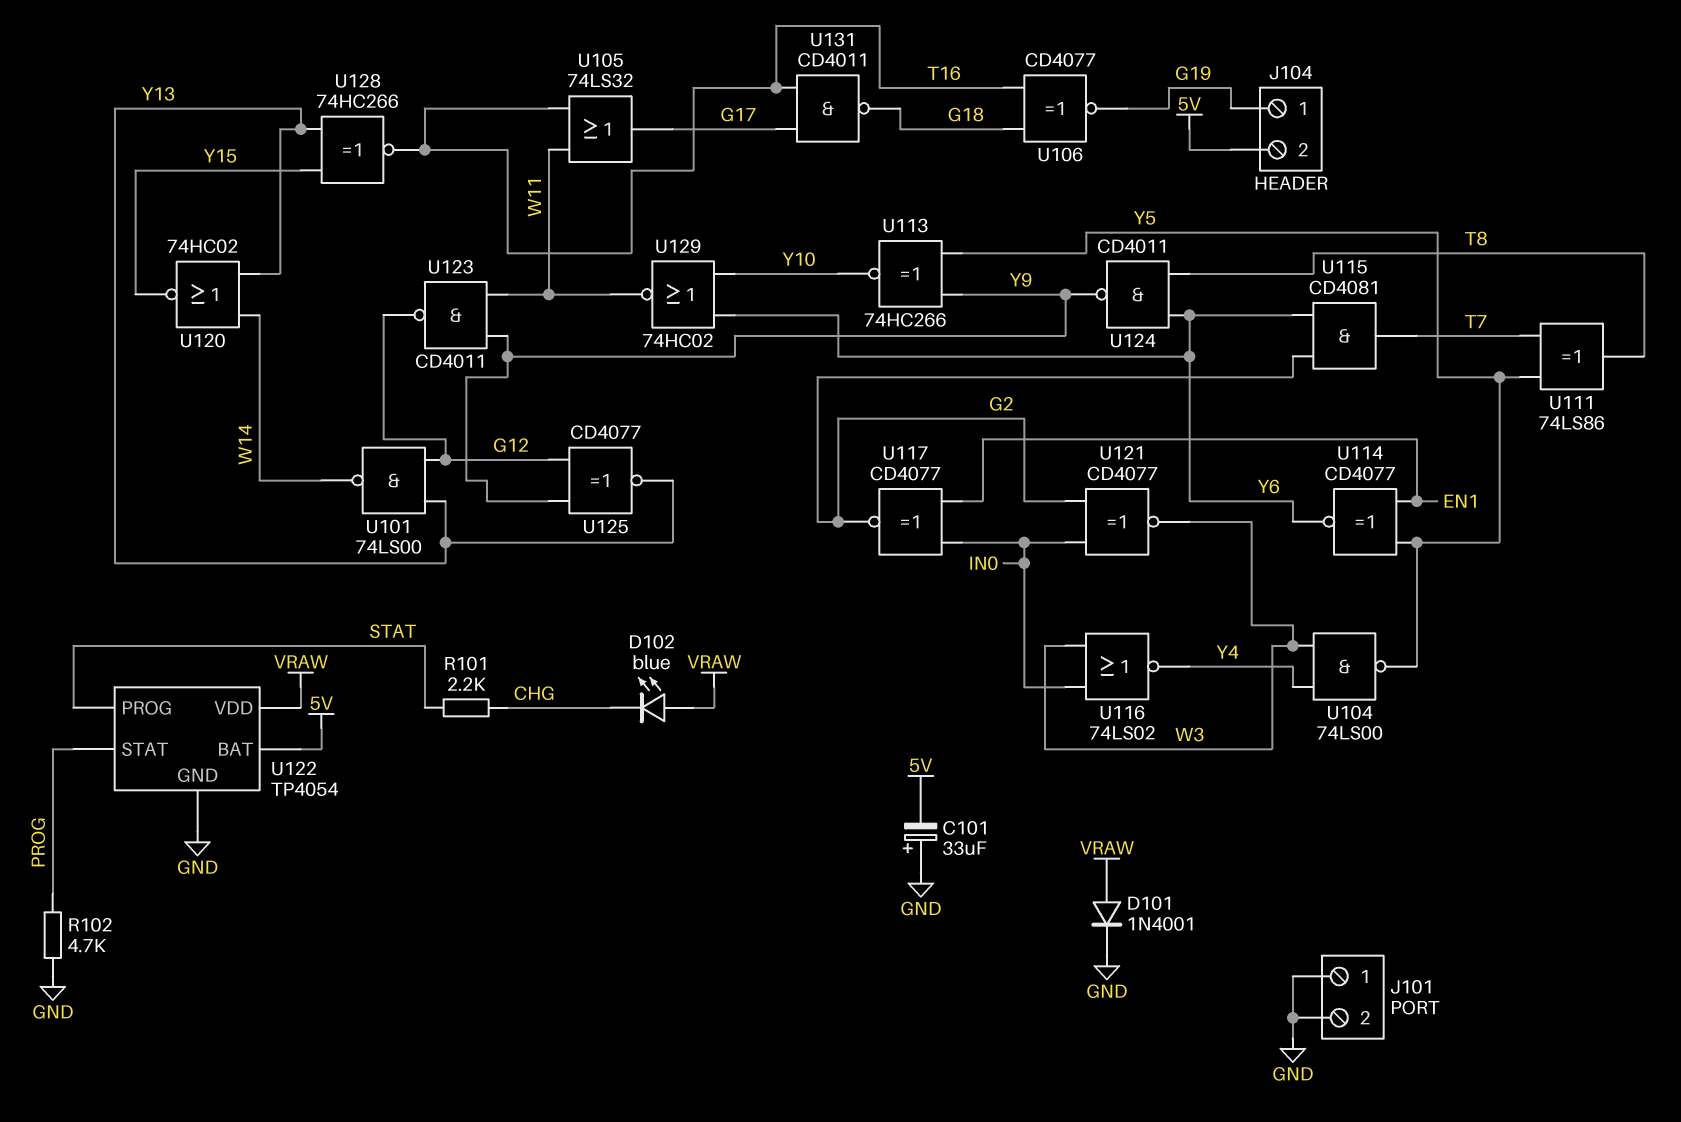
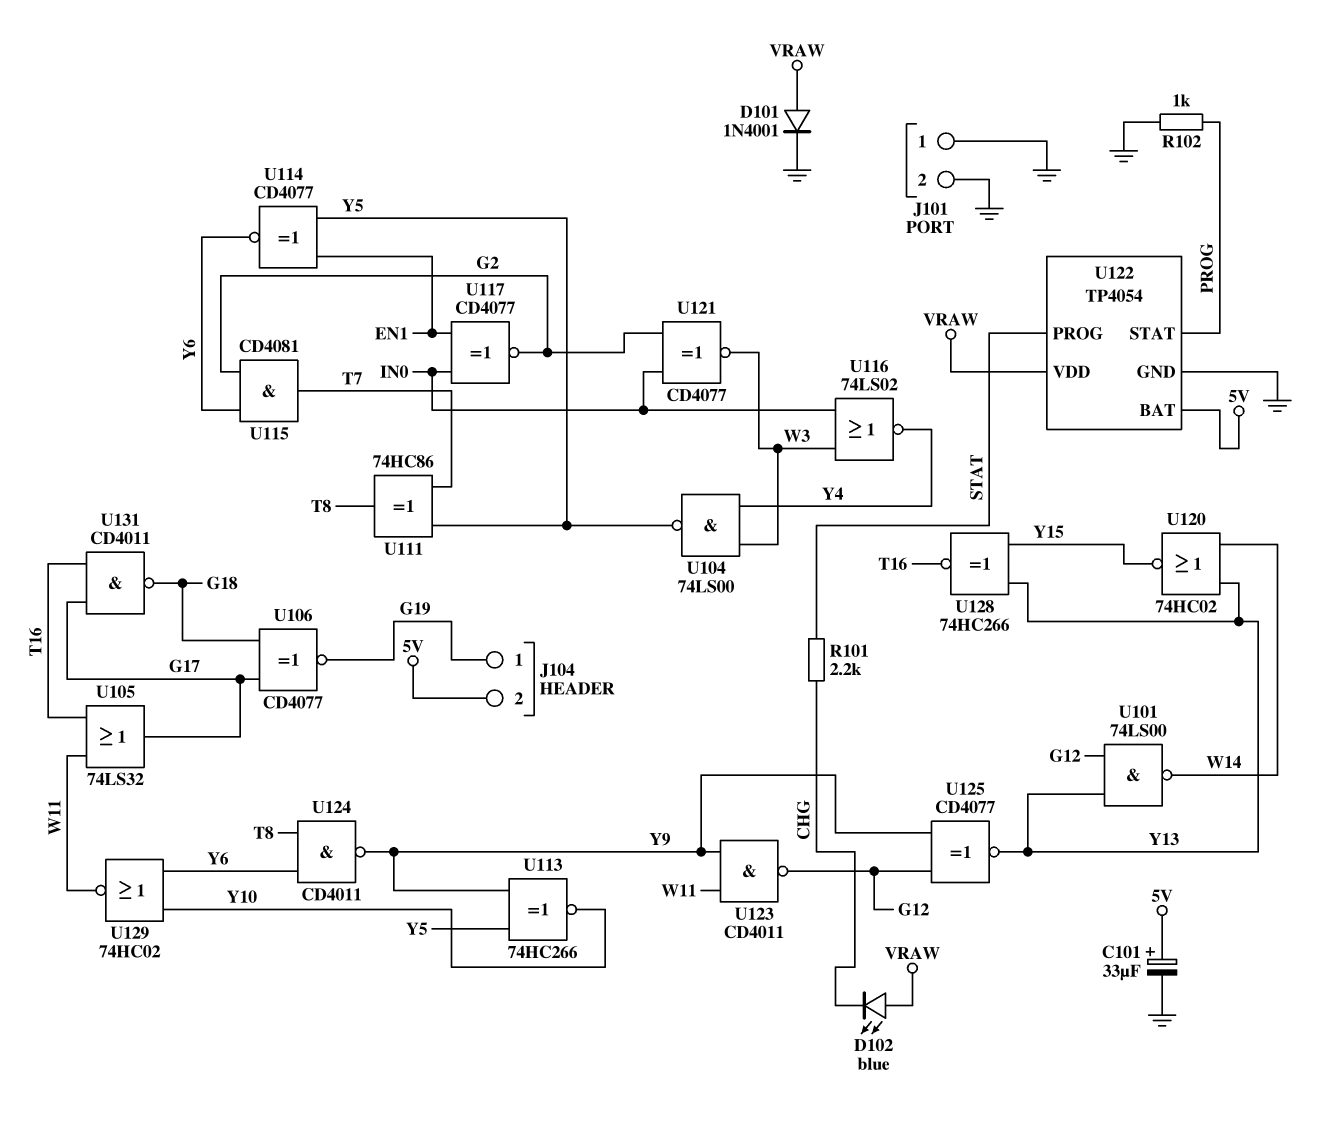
C101: 33uF (plus GND, minus 5V) -> 33uF (plus 5V, minus GND)
R102: 4.7k (GND, PROG) -> 1k (GND, PROG)
U106: XNOR CD4077 (in G18, in T16, out G19) -> XNOR CD4077 (in G17, in G18, out G19)
U111: XOR 74LS86 (in T7, in Y5, out T8) -> XOR 74HC86 (in T7, in Y5, out T8)

